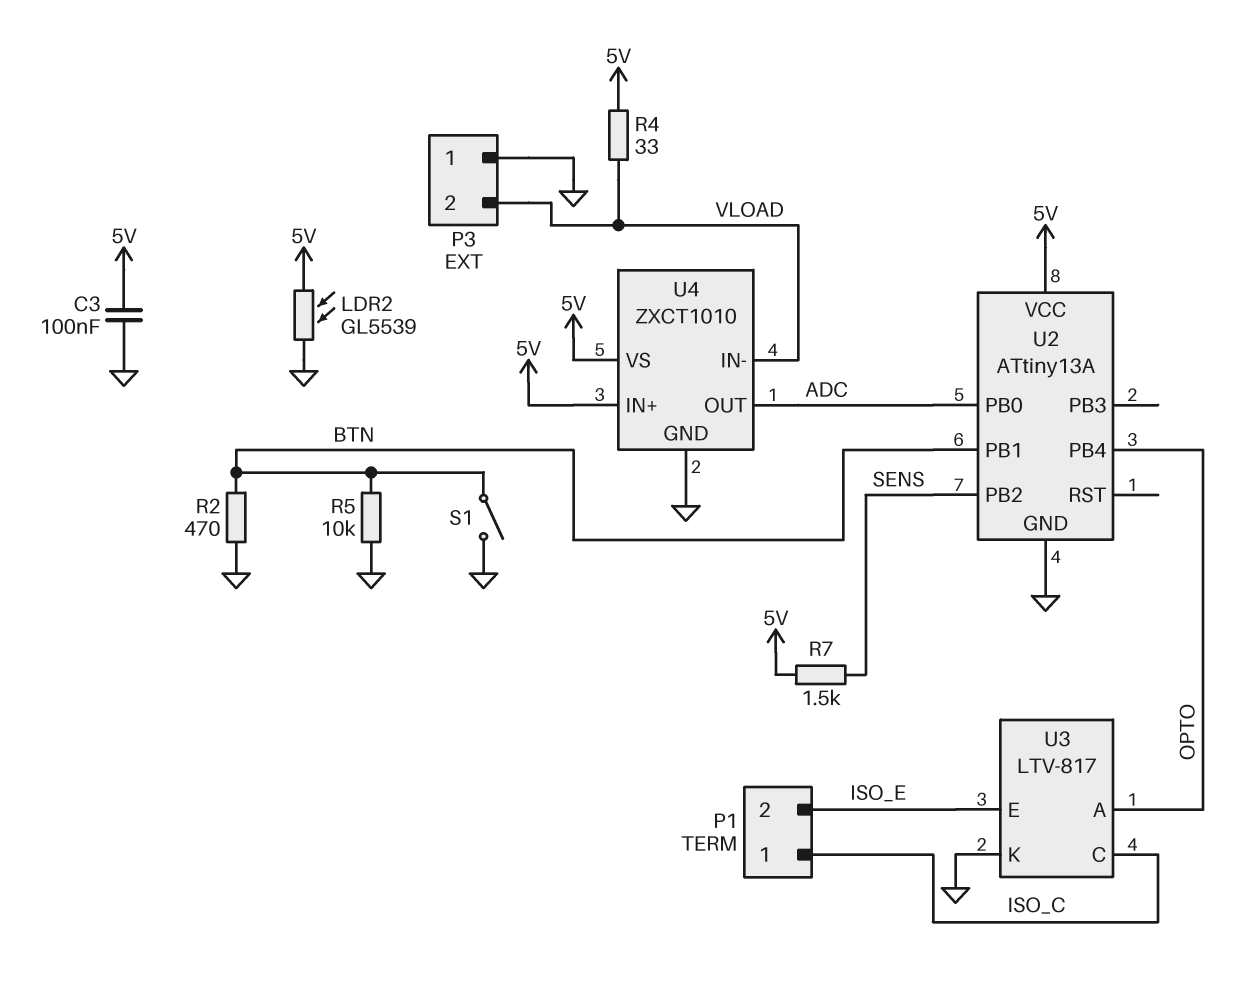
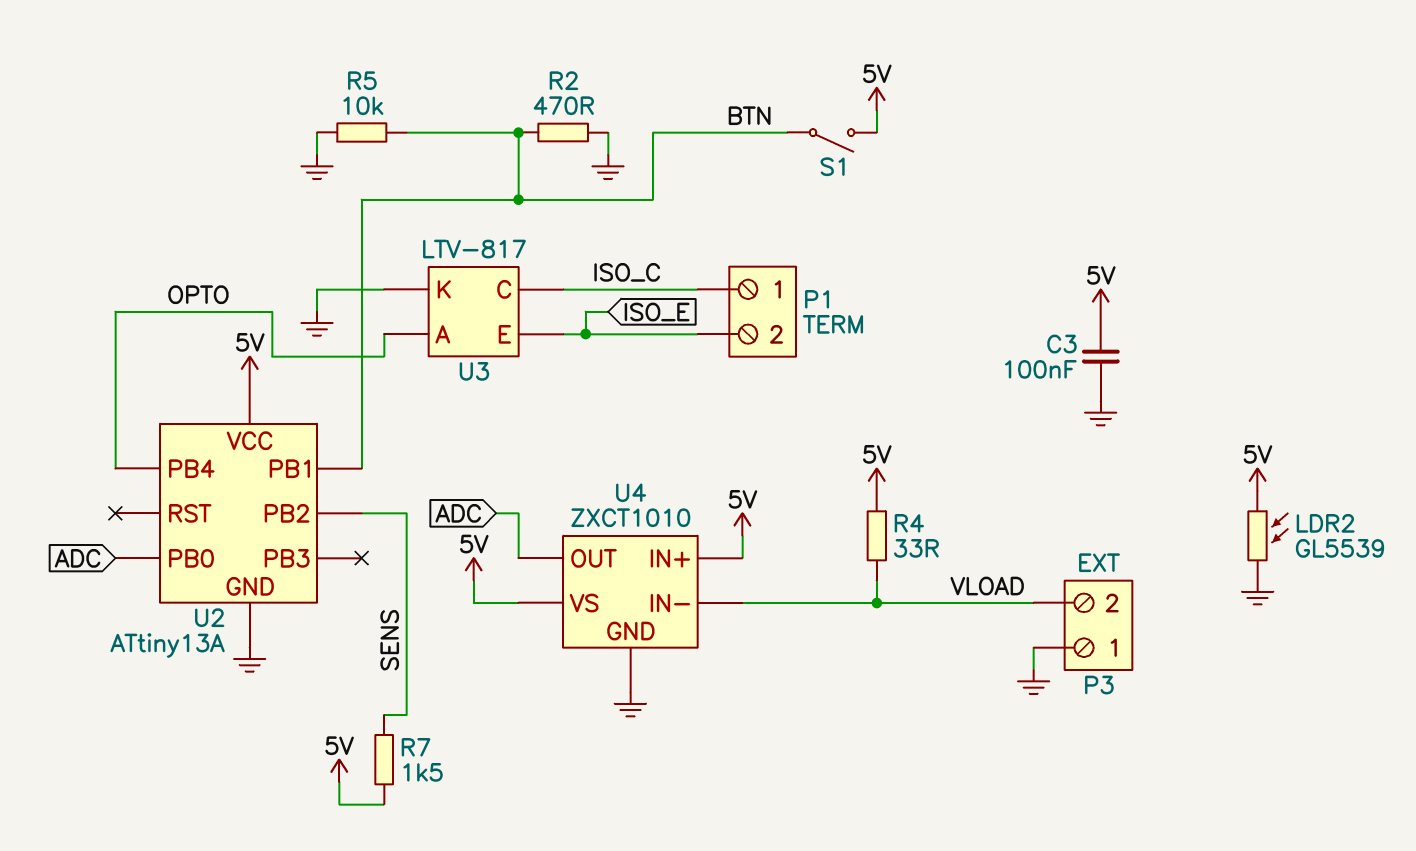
S1: switch (BTN, GND) -> switch (5V, BTN)

